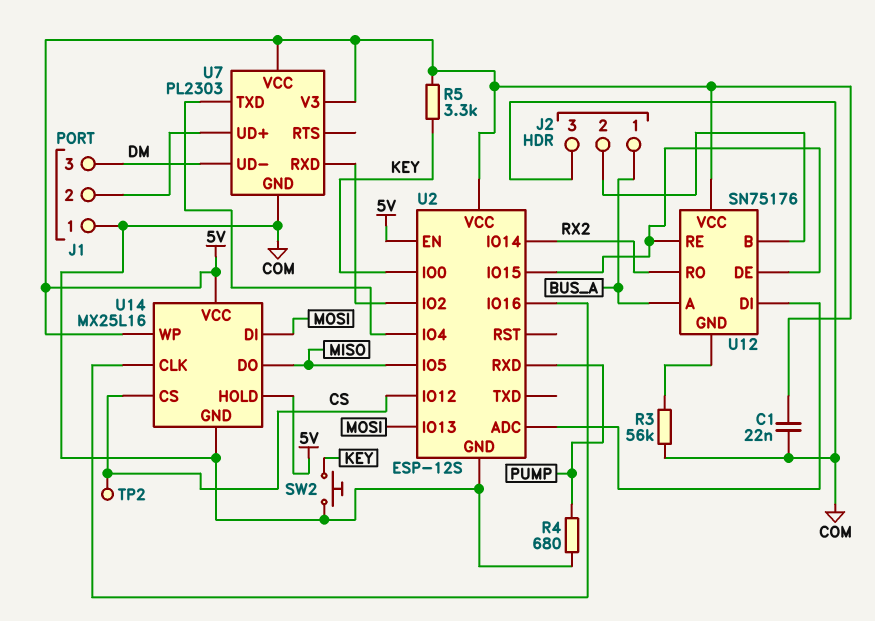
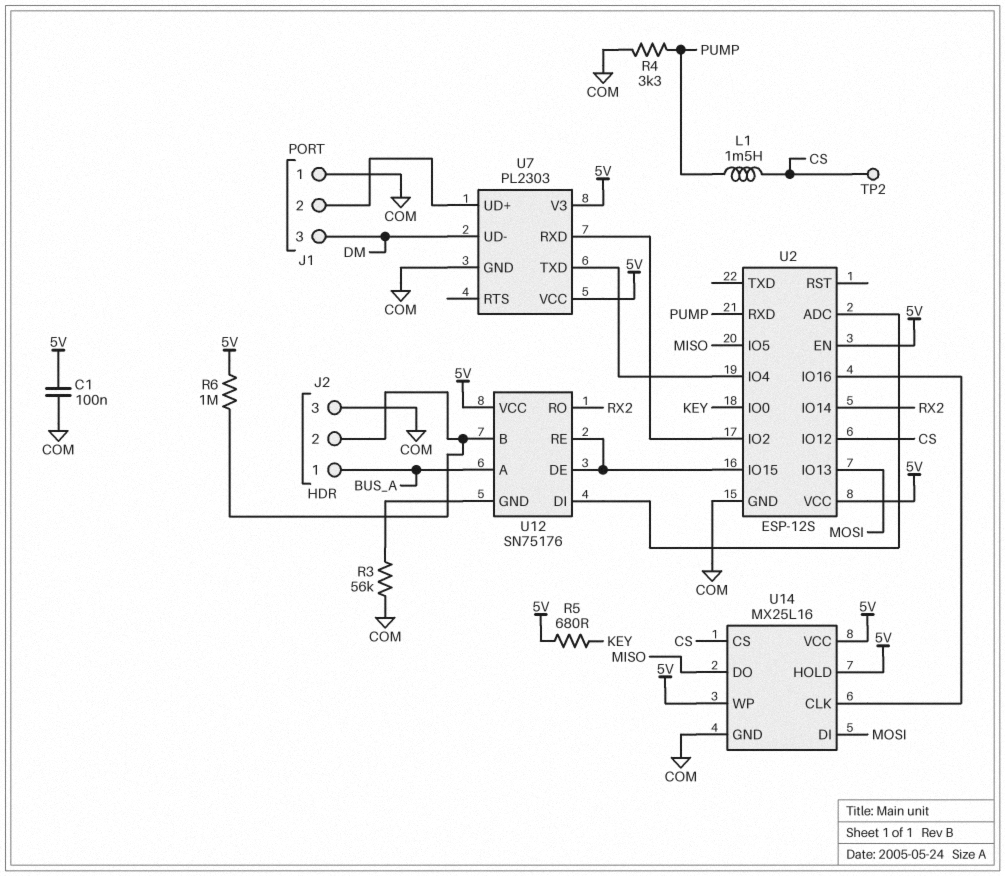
C1: 22nF (5V, COM) -> 100nF (5V, COM)
L1: none -> 1.5mH (CS, PUMP)
R4: 680 (COM, PUMP) -> 3.3k (COM, PUMP)
R5: 3.3k (5V, KEY) -> 680 (5V, KEY)
R6: none -> 1M (5V, J2/2)
SW2: button (COM, KEY) -> none

